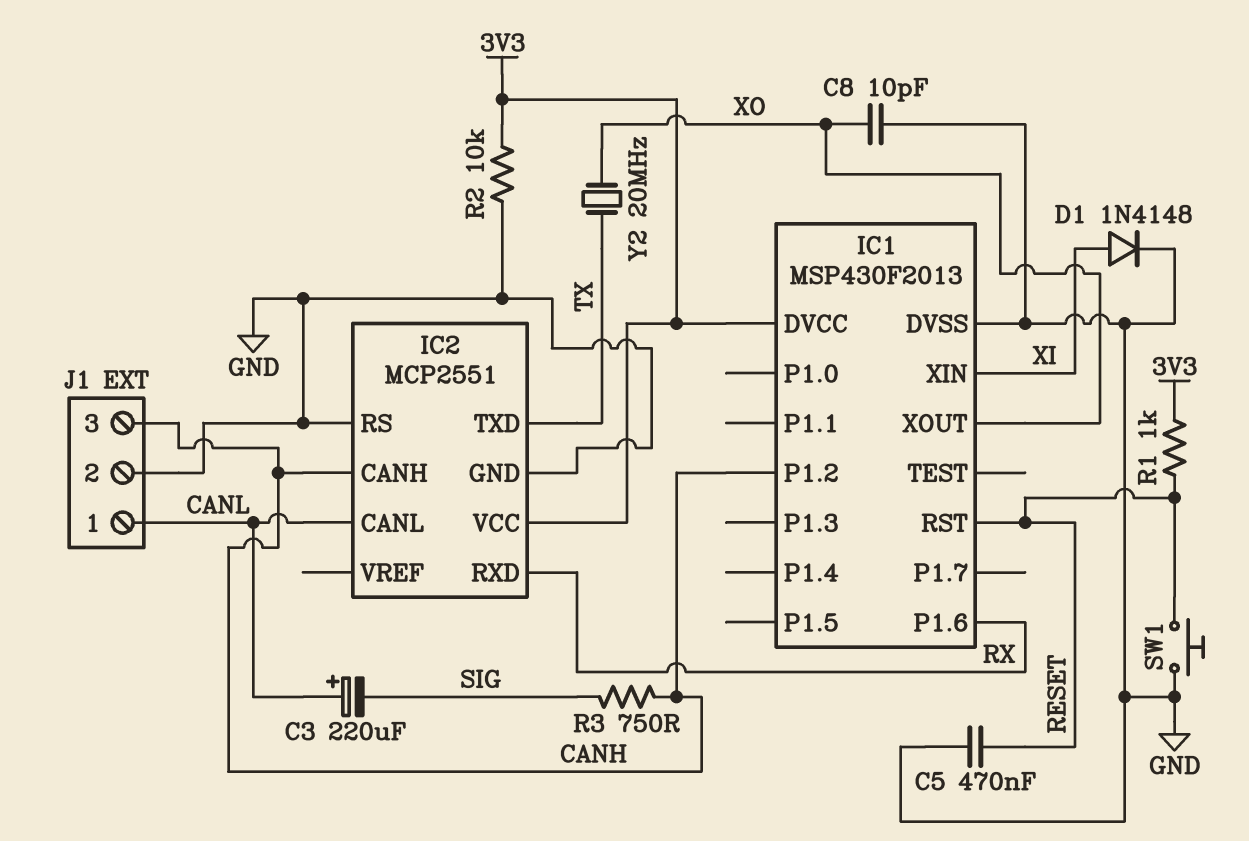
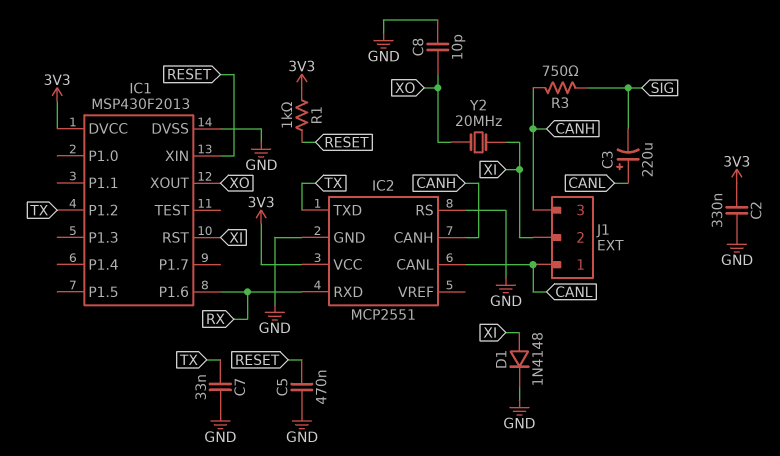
C2: none -> 330nF (3V3, GND)
C7: none -> 33nF (GND, TX)
IC1 pin P1.2: CANH -> TX
IC1 pin RST: RESET -> XI
IC1 pin XIN: XI -> RESET
J1 pin 2: GND -> XI
R2: 10k (3V3, GND) -> none
SW1: button (GND, RESET) -> none
Y2: 20MHz (TX, XO) -> 20MHz (XI, XO)

